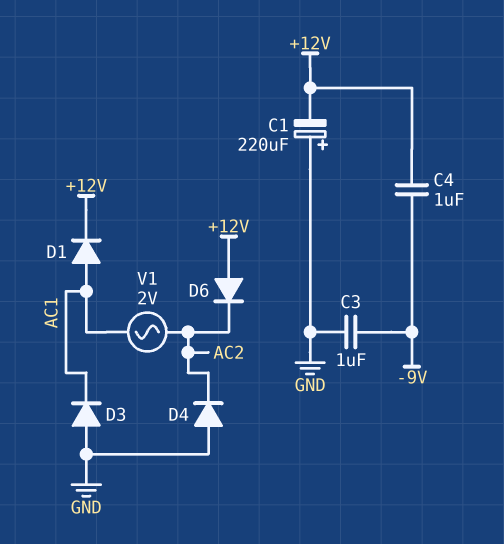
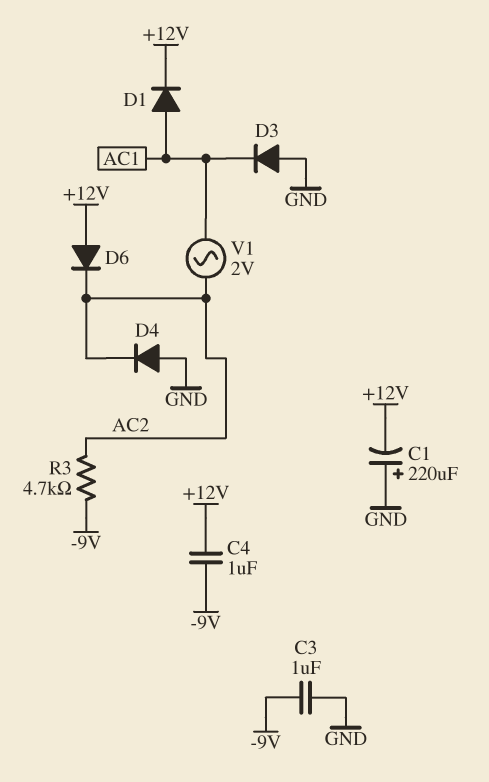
R3: none -> 4.7k (-9V, AC2)

